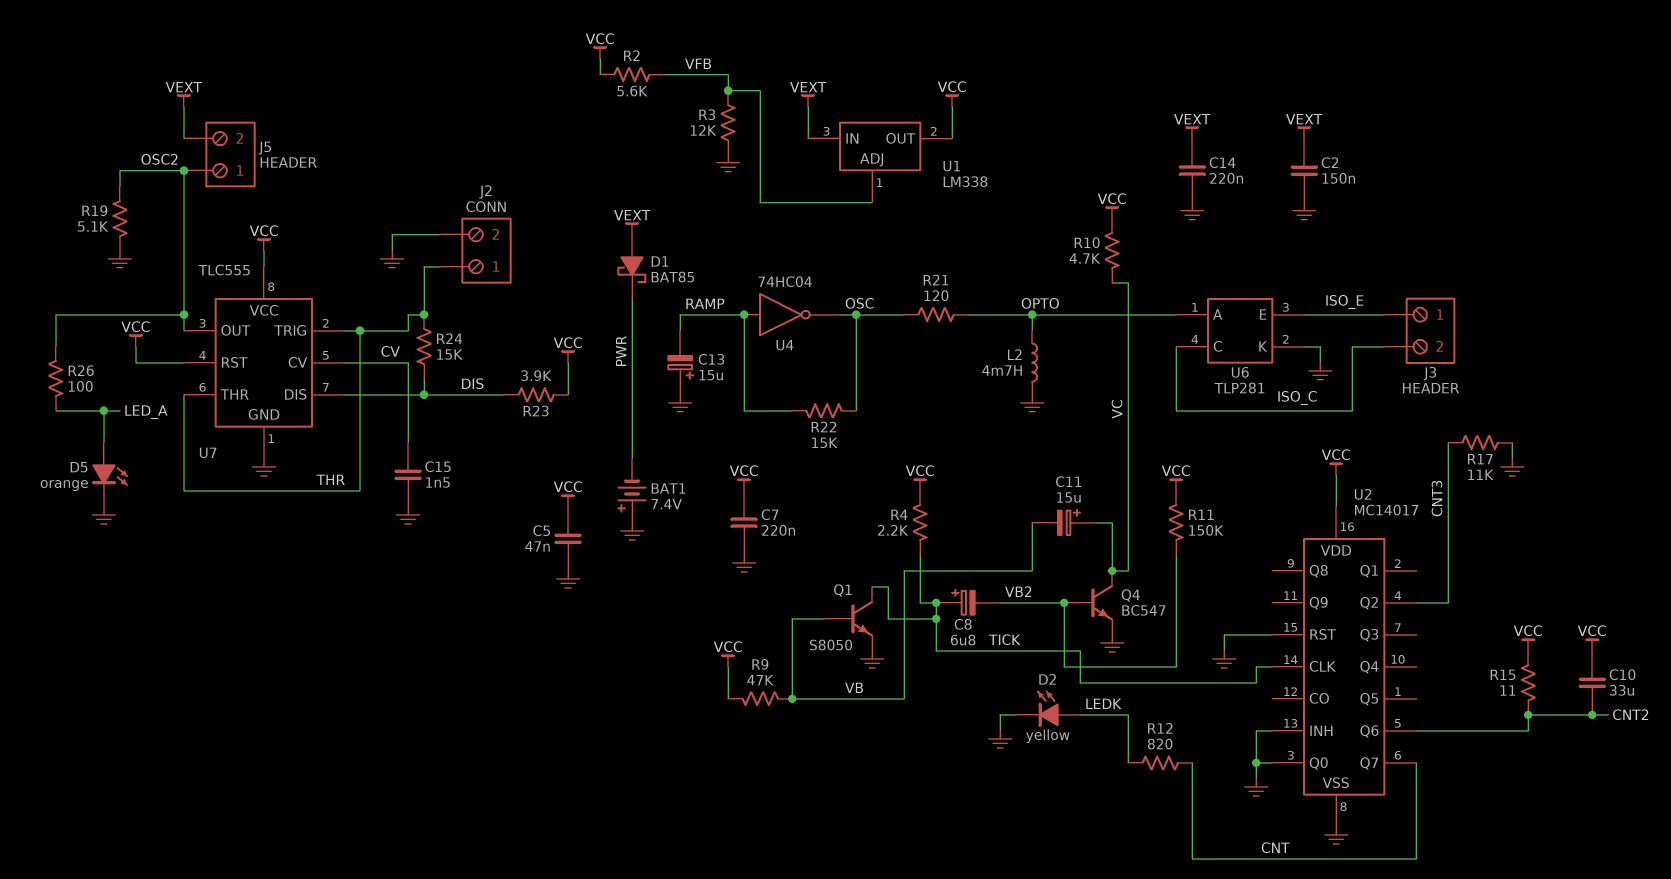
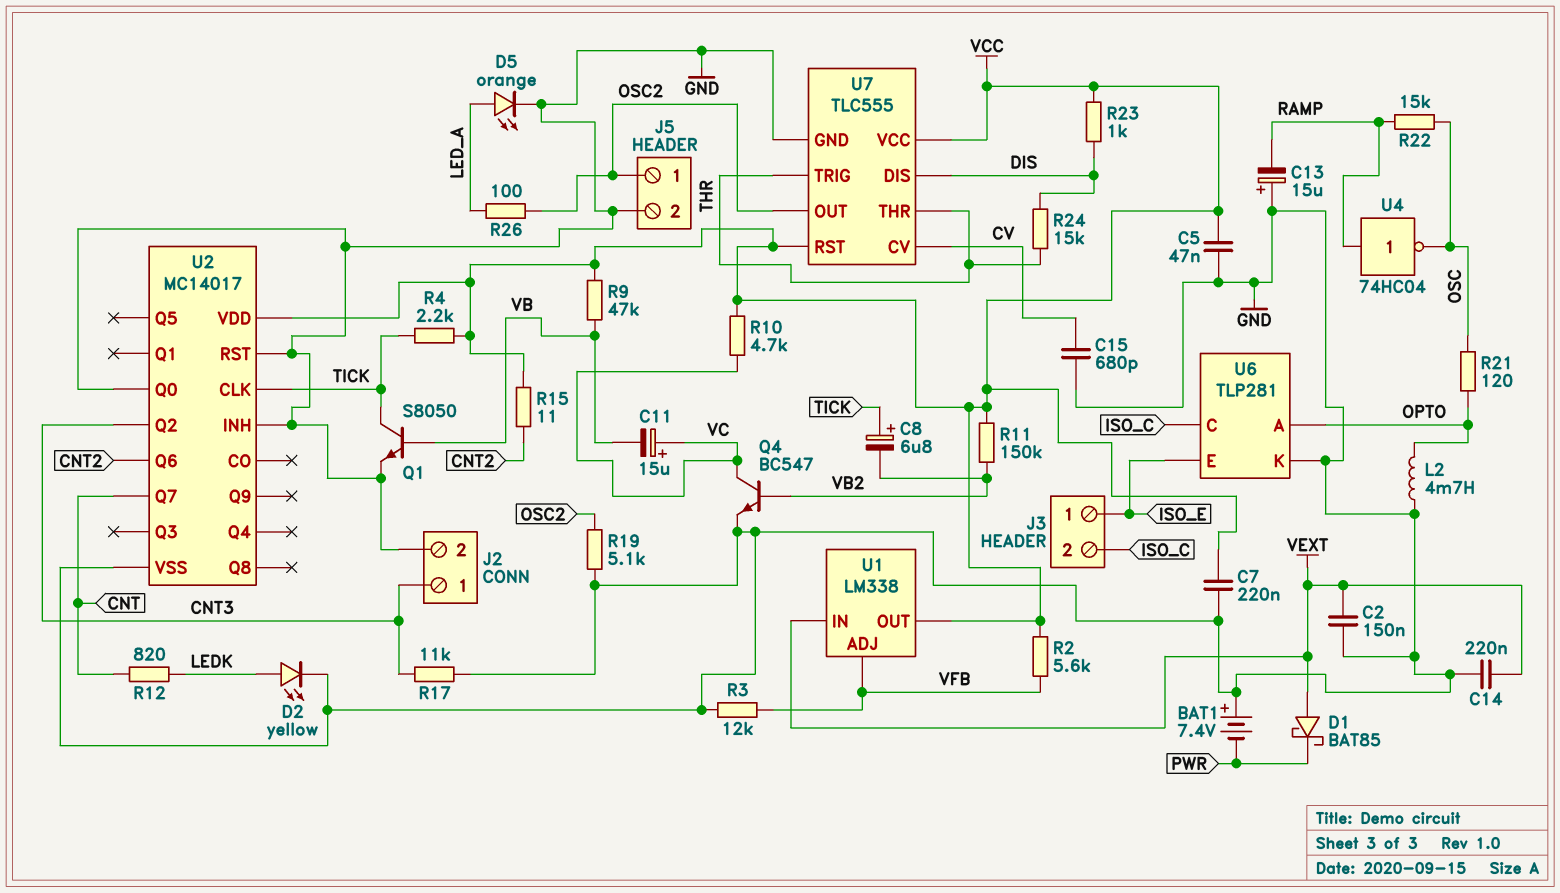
C10: 33uF (CNT2, VCC) -> none
C15: 1.5nF (CV, GND) -> 680pF (CV, GND)
J2 pin 1: THR -> CNT3
J5 pin 2: VEXT -> GND
R23: 3.9k (DIS, VCC) -> 1k (DIS, VCC)

